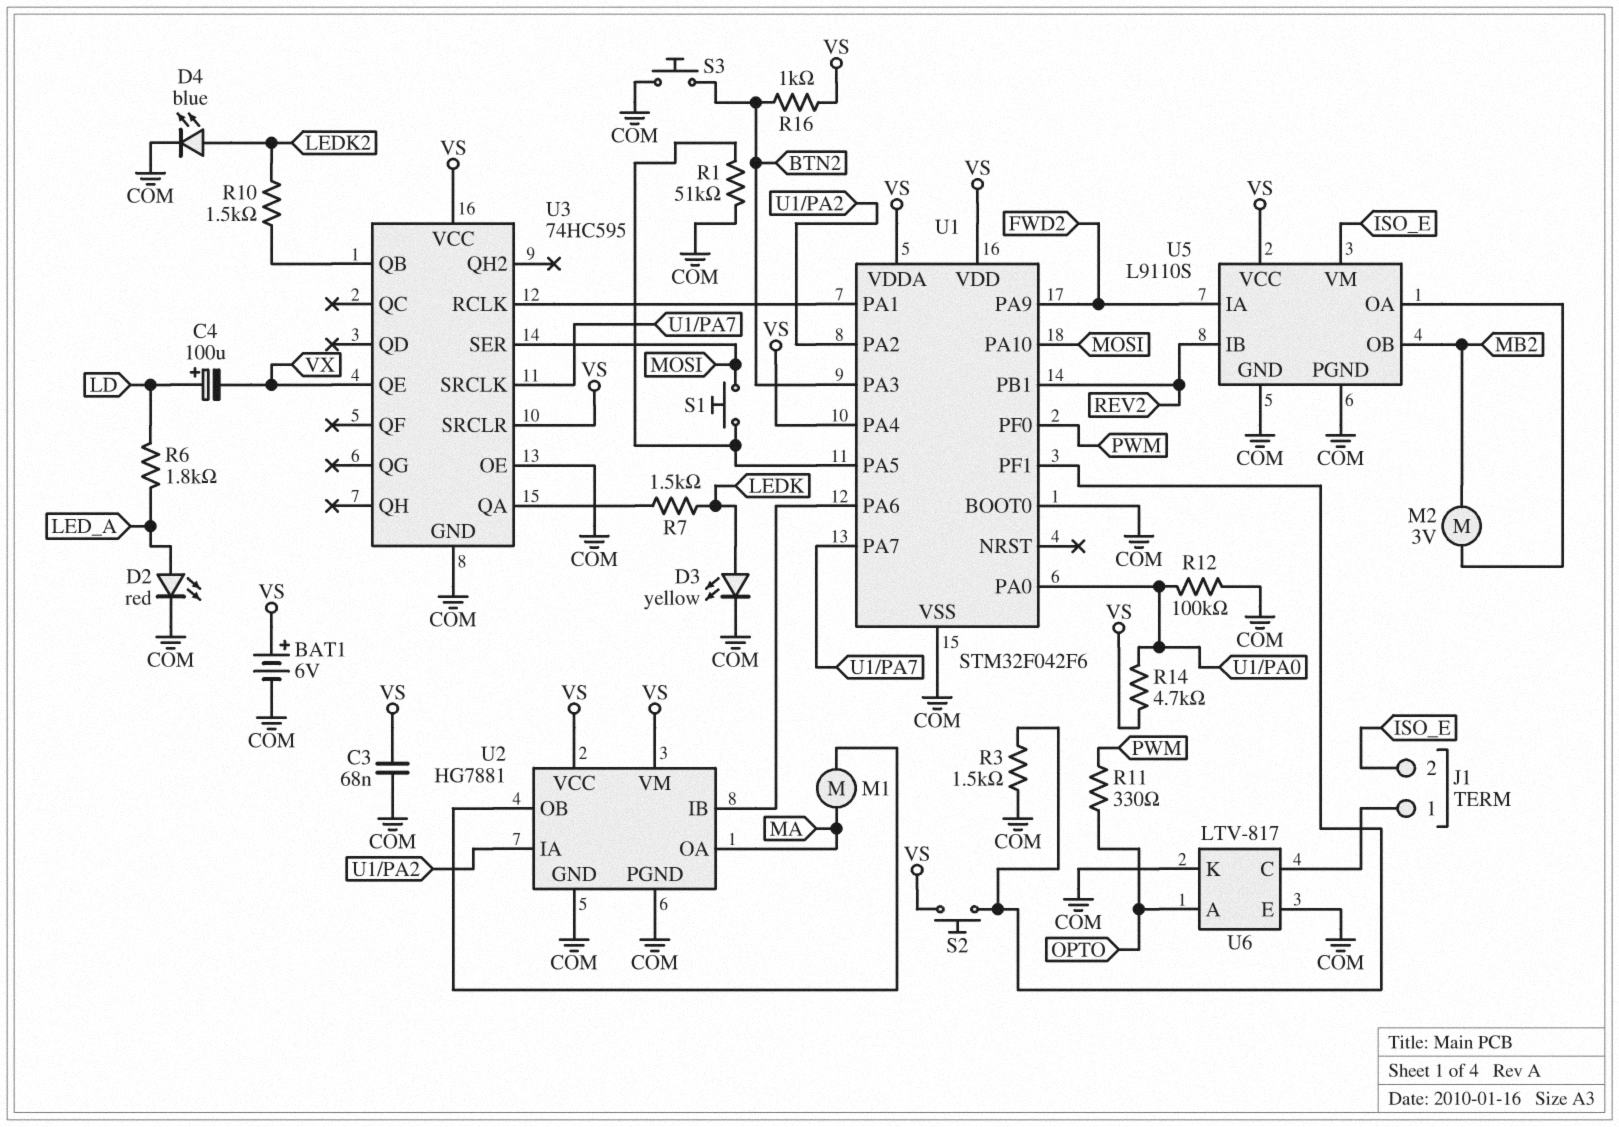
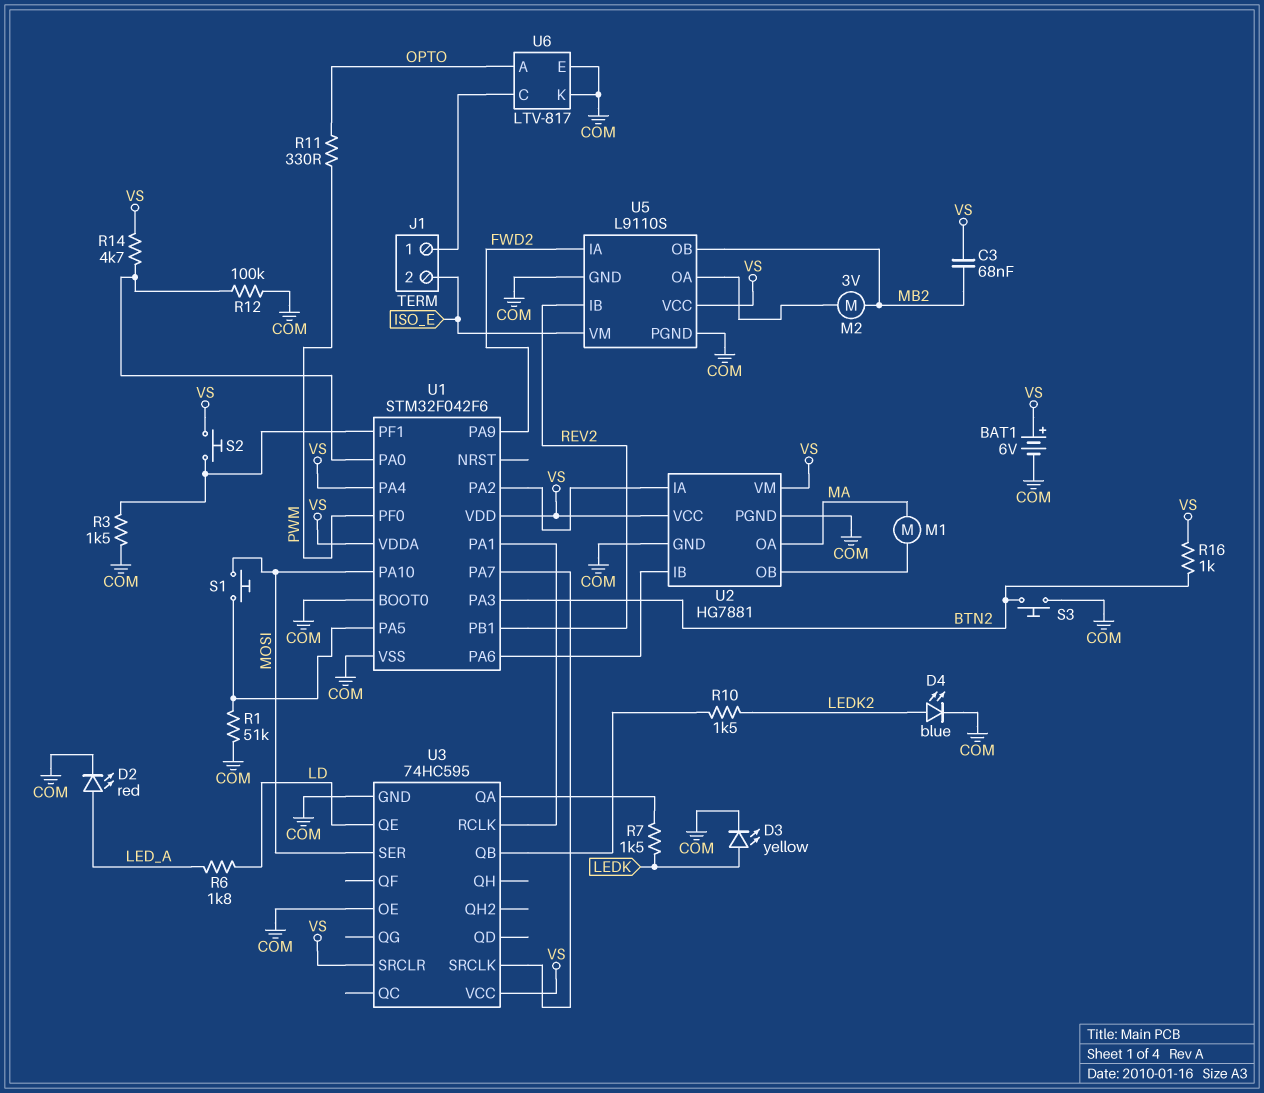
C3: 68nF (COM, VS) -> 68nF (MB2, VS)
C4: 100uF (plus LD, minus VX) -> none
U3 pin QE: VX -> LD

